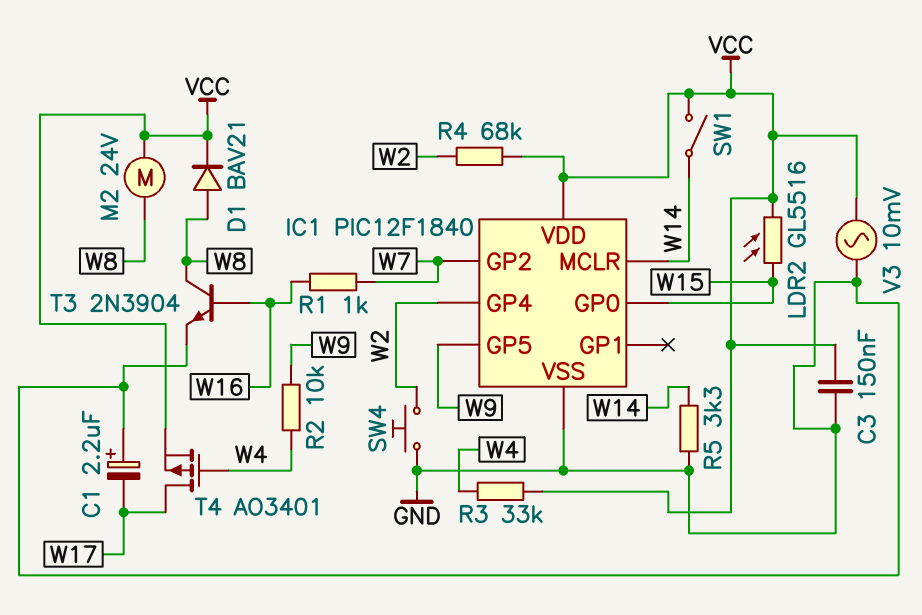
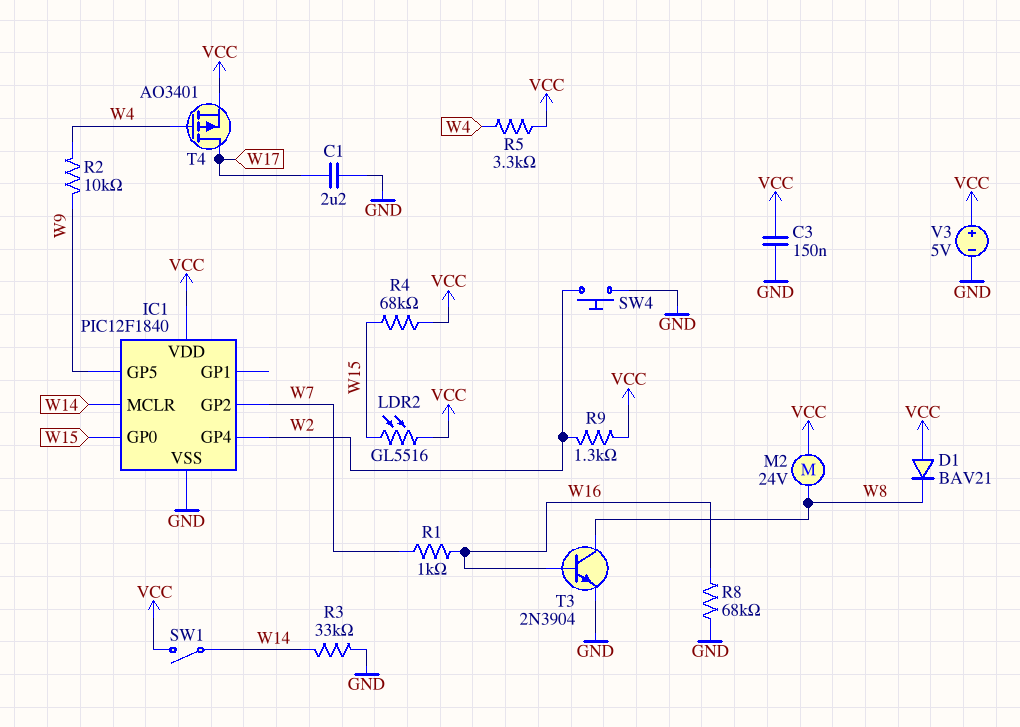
C1: 2.2uF (plus GND, minus W17) -> 2.2uF (GND, W17)
D1: diode BAV21 (A W8, K VCC) -> diode BAV21 (A VCC, K W8)
R3: 33k (VCC, W4) -> 33k (GND, W14)
R4: 68k (VCC, W2) -> 68k (VCC, W15)
R5: 3.3k (GND, W14) -> 3.3k (VCC, W4)
R8: none -> 68k (GND, W16)
R9: none -> 1.3k (VCC, W2)
V3: AC 10mV (GND, VCC) -> 5V (plus VCC, minus GND)

